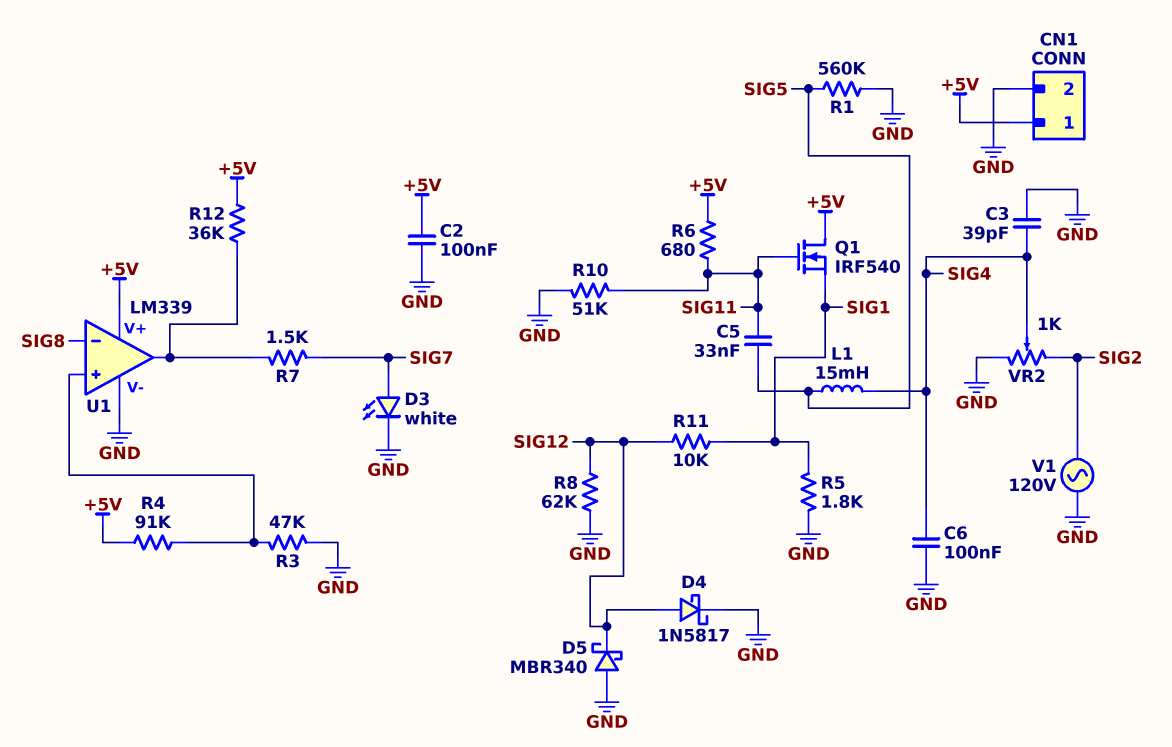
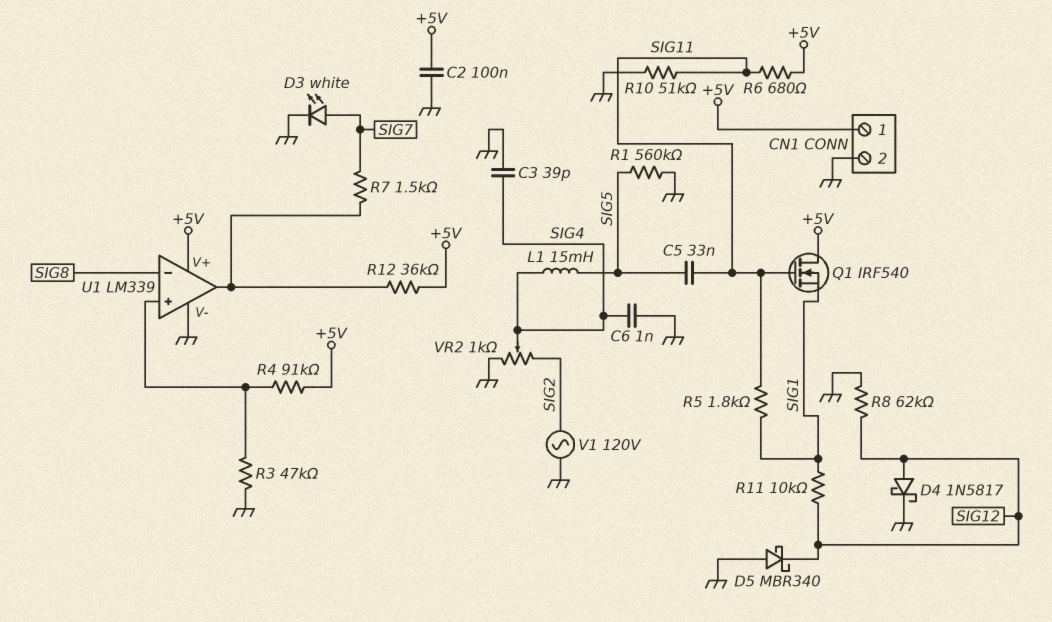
C6: 100nF (GND, SIG4) -> 1nF (GND, SIG4)
R5: 1.8k (GND, SIG1) -> 1.8k (SIG1, SIG11)

